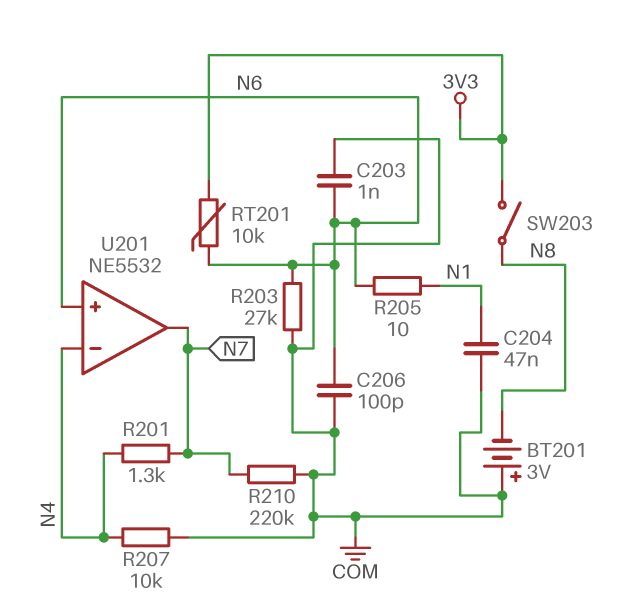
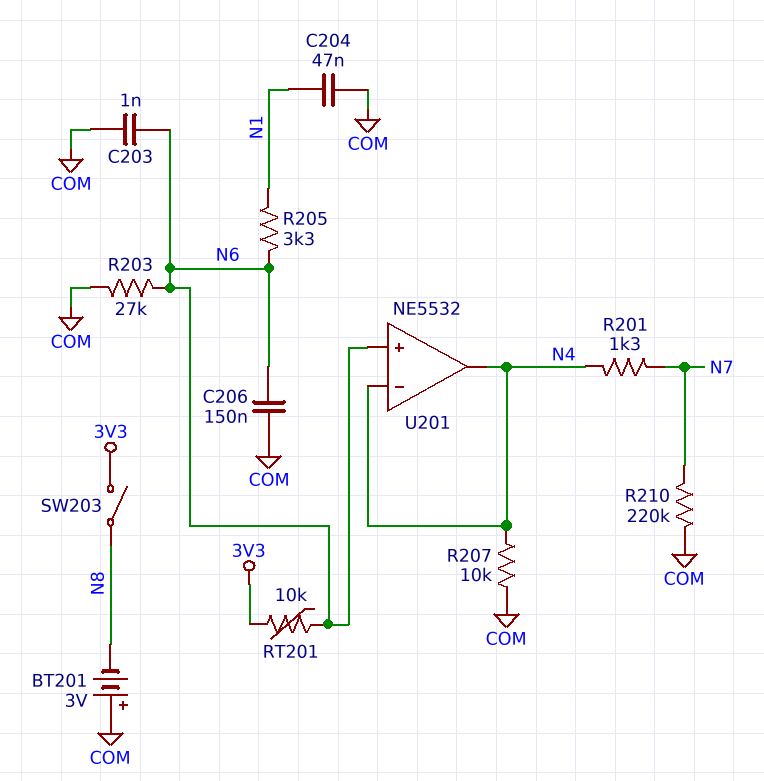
C206: 100pF (COM, N6) -> 150nF (COM, N6)
R205: 10 (N1, N6) -> 3.3k (N1, N6)
U201 pin out: N7 -> N4

